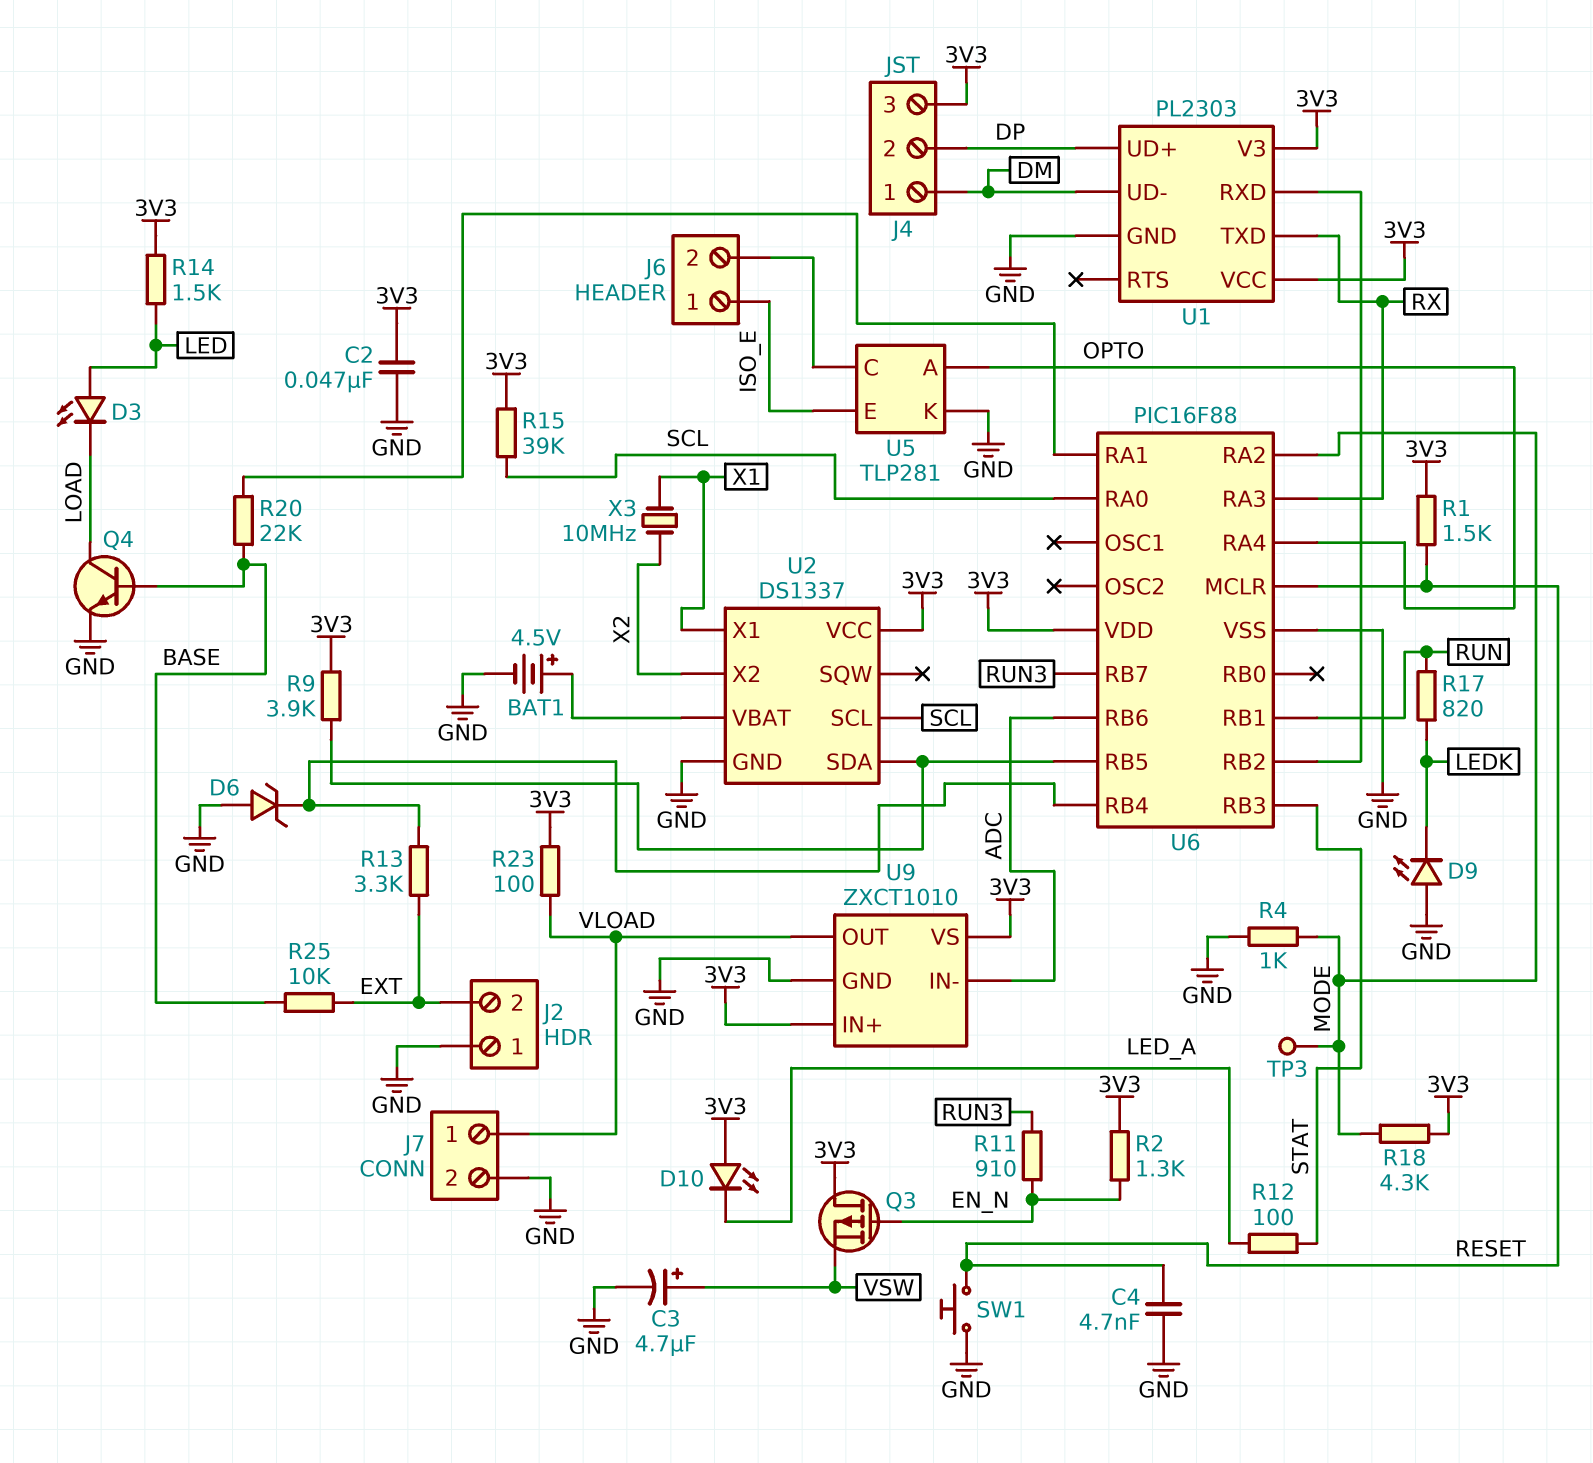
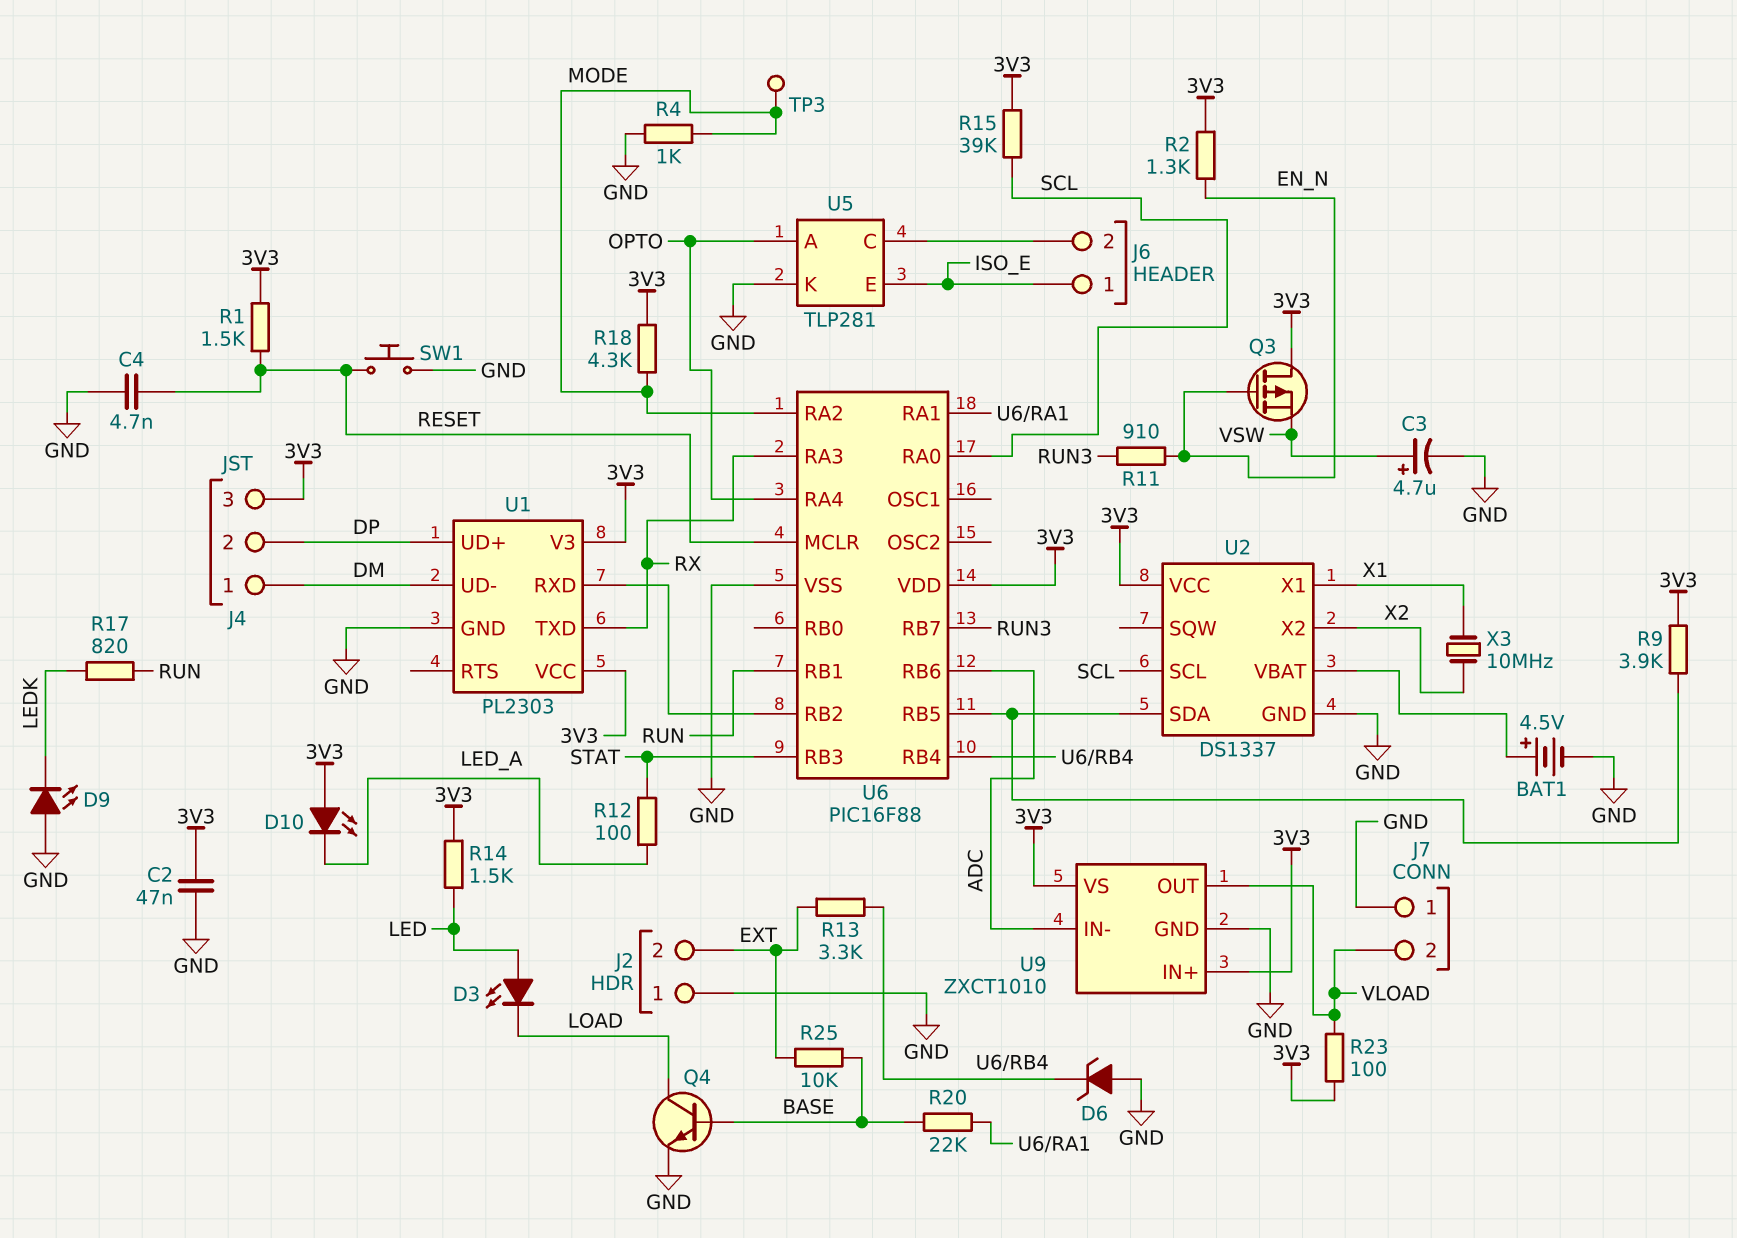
J7 pin 1: VLOAD -> GND
J7 pin 2: GND -> VLOAD

